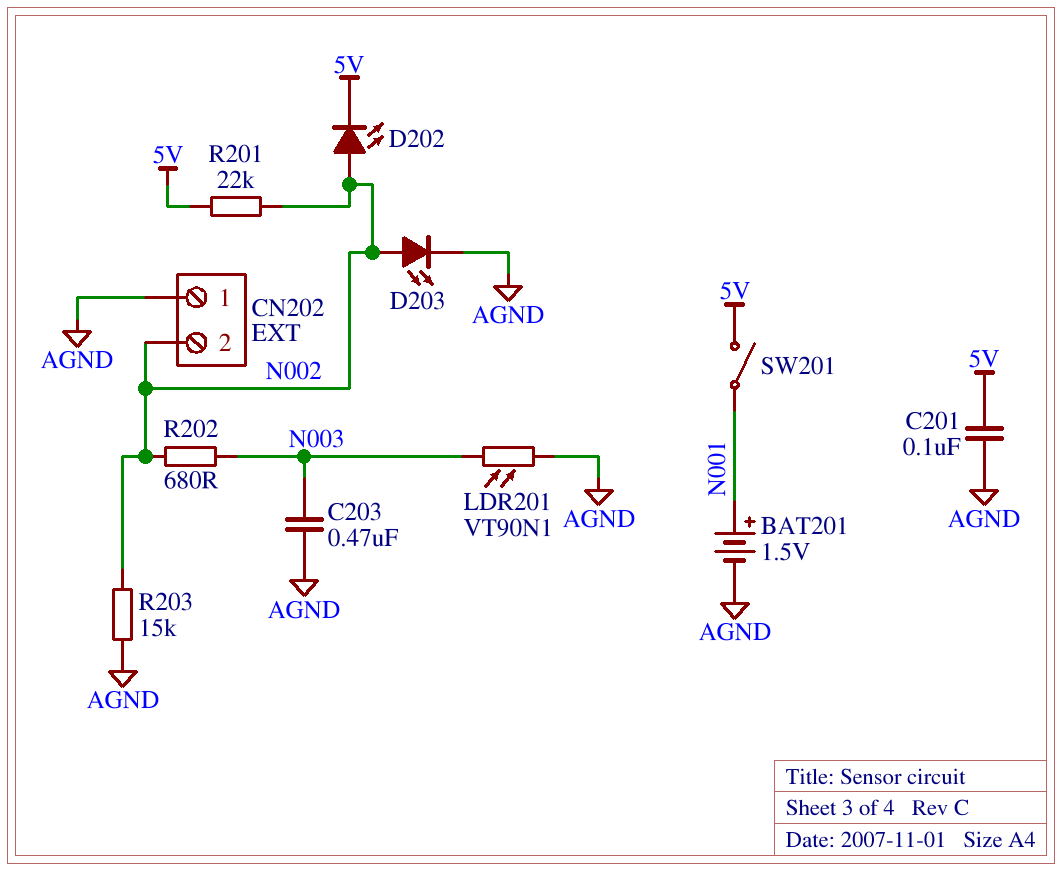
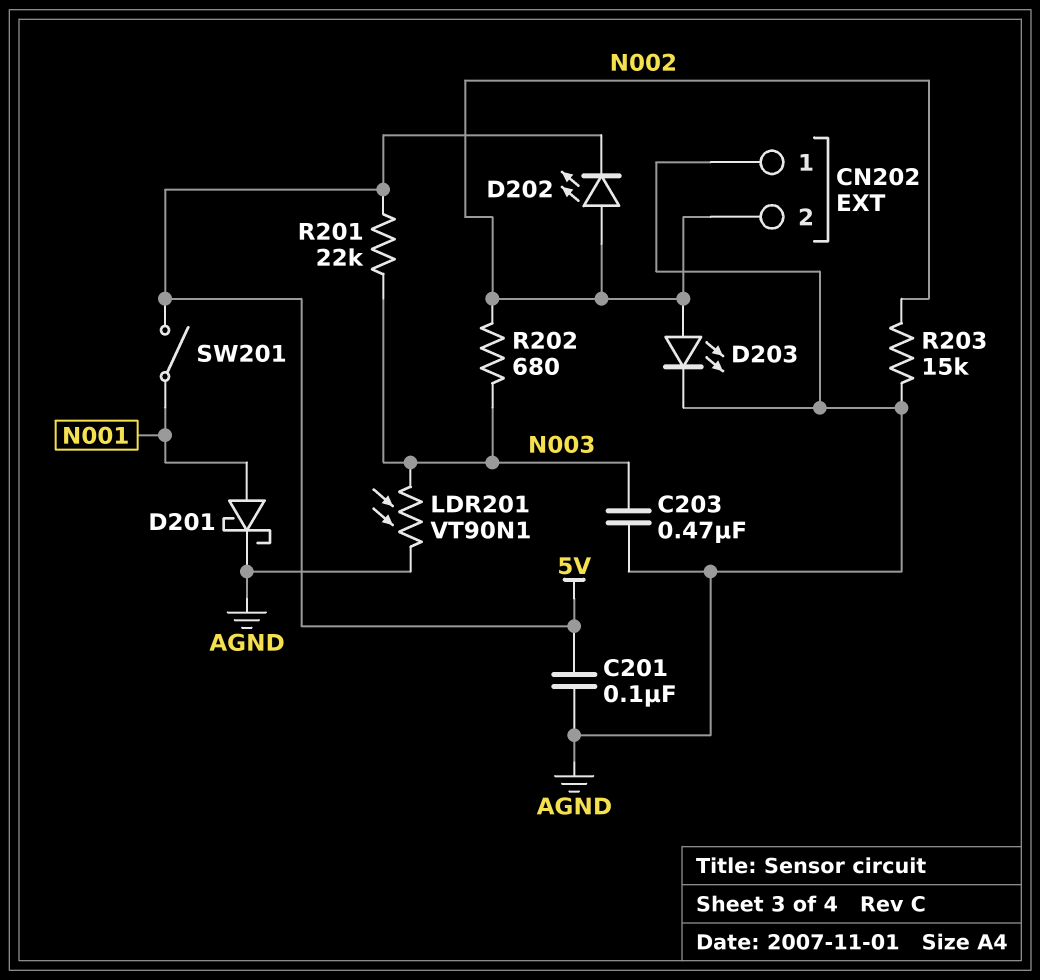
BAT201: 1.5V (plus N001, minus AGND) -> none
D201: none -> schottky (A N001, K AGND)
R201: 22k (5V, N002) -> 22k (5V, N003)

